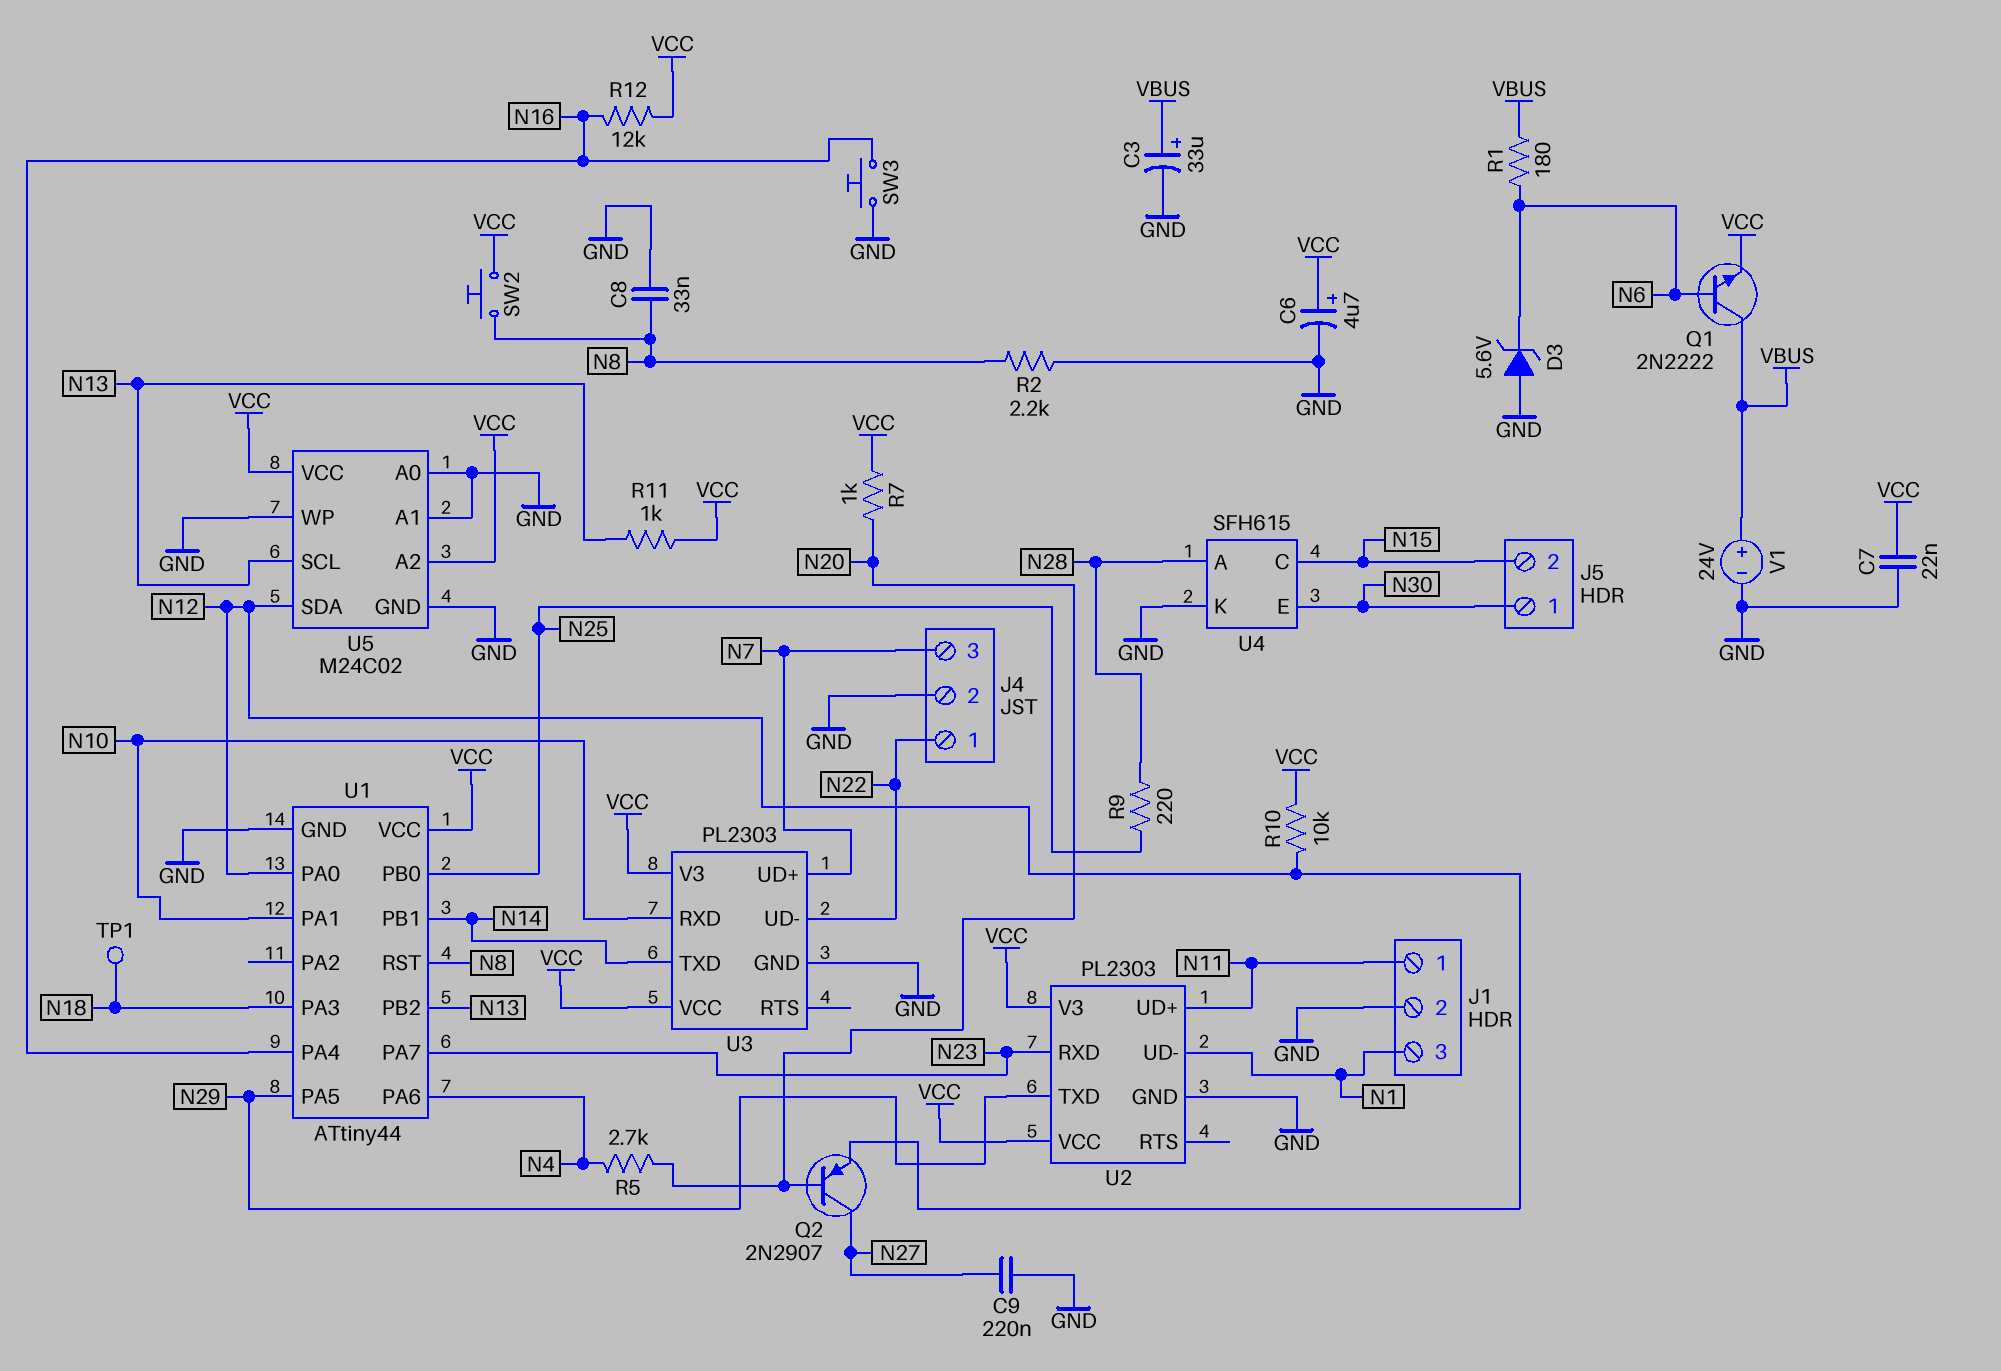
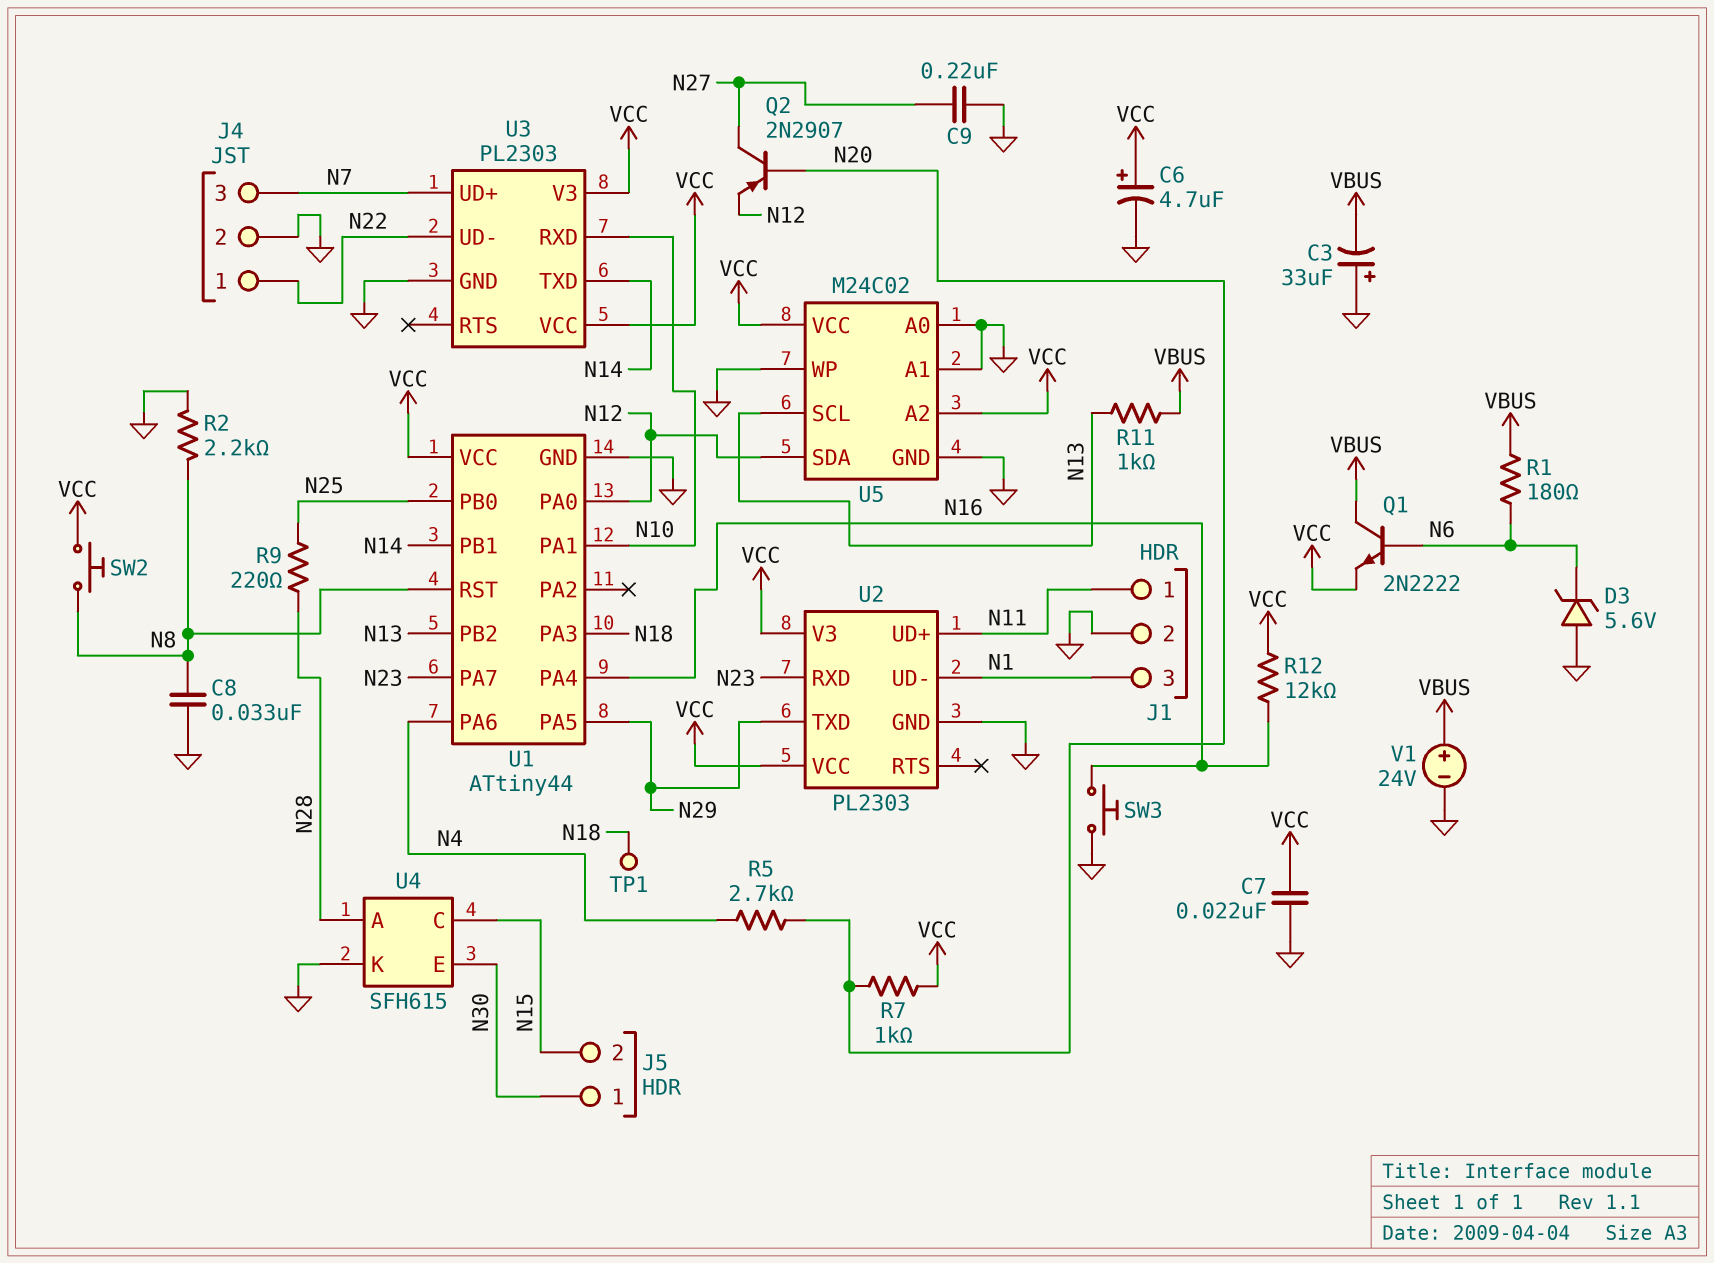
C3: 33uF (plus VBUS, minus GND) -> 33uF (plus GND, minus VBUS)
R10: 10k (N12, VCC) -> none
R11: 1k (N13, VCC) -> 1k (N13, VBUS)

